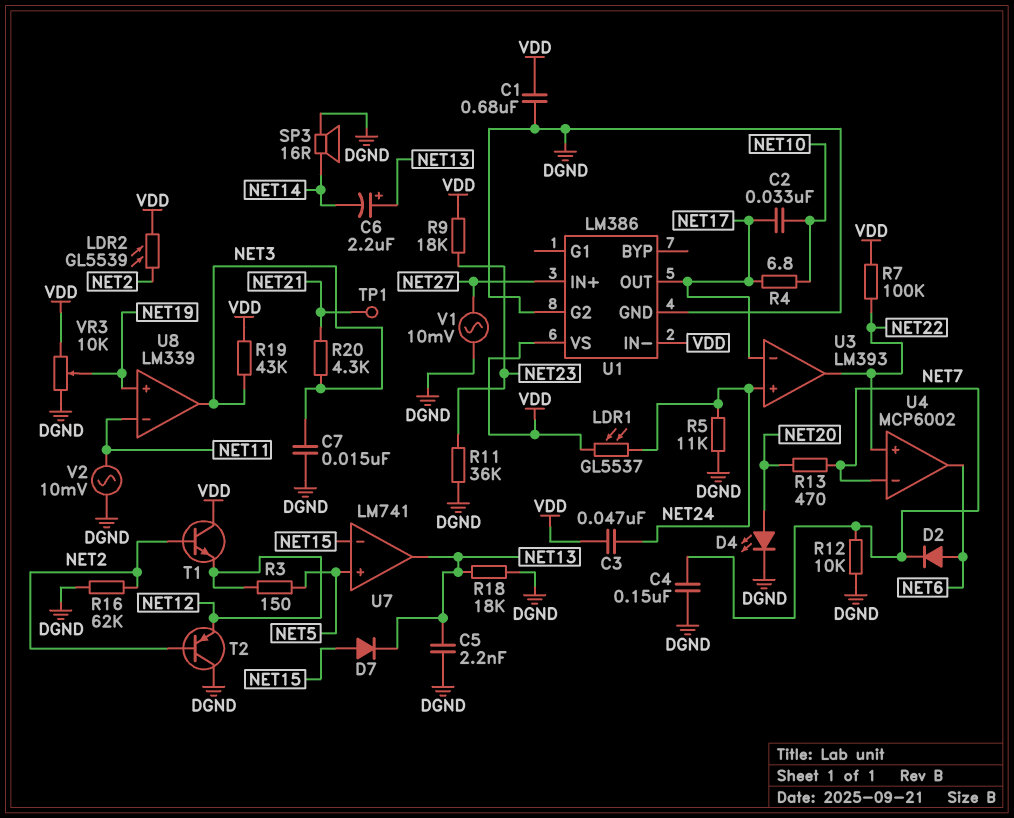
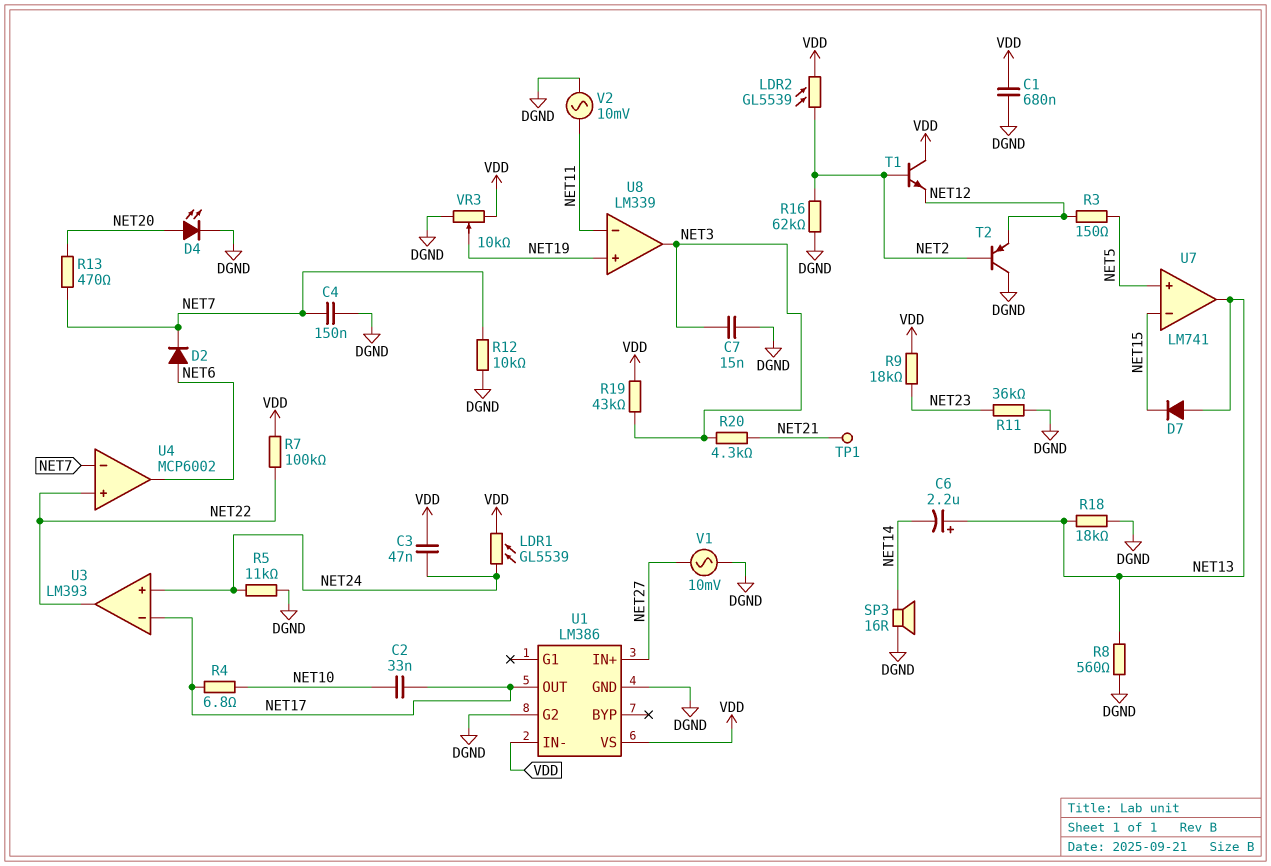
C5: 2.2nF (DGND, NET13) -> none
D7: diode (A NET15, K NET13) -> diode (A NET13, K NET15)
LDR1: GL5537 (NET24, VDD) -> GL5539 (NET24, VDD)
R8: none -> 560 (DGND, NET13)

